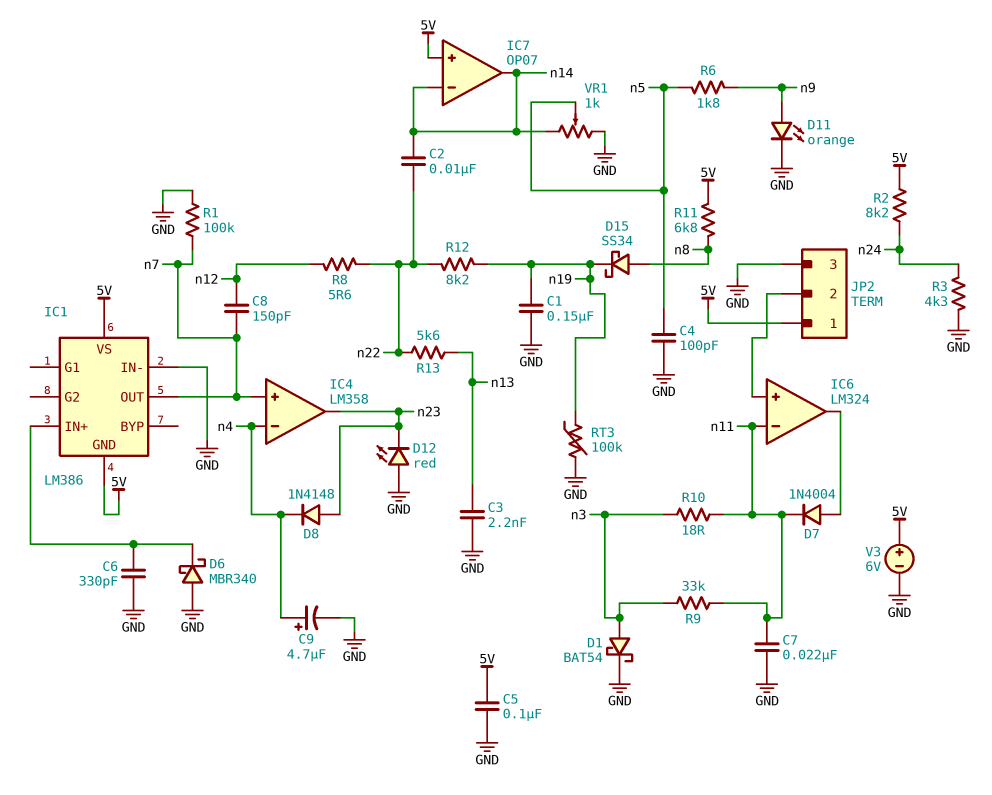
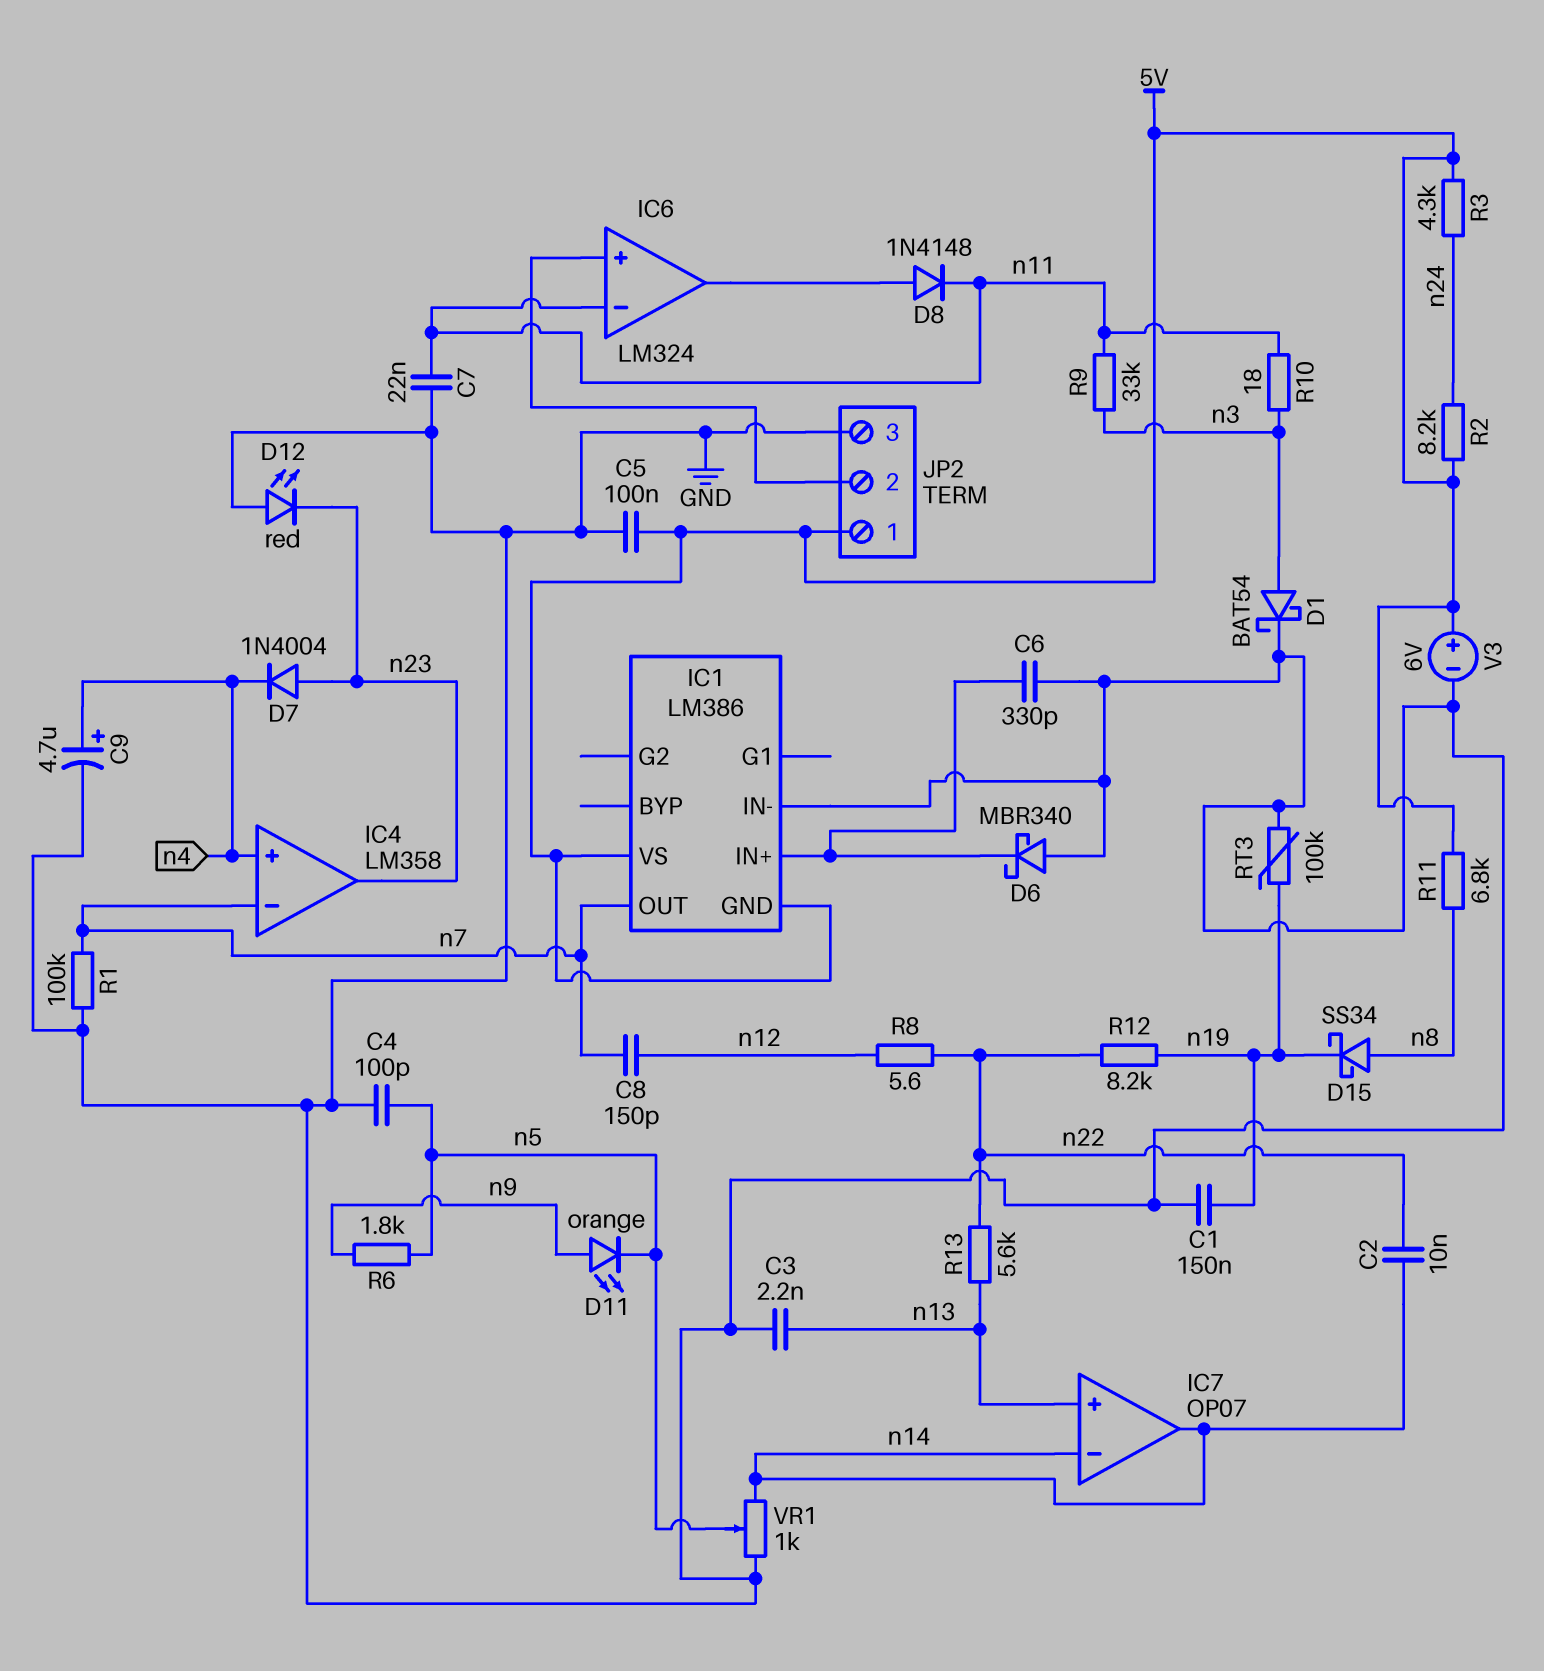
D7: diode 1N4004 (A IC6/out, K n11) -> diode 1N4004 (A n23, K n4)
D8: diode 1N4148 (A n23, K n4) -> diode 1N4148 (A IC6/out, K n11)
D11: LED orange (A n9, K GND) -> LED orange (A n9, K n5)
IC4 pin in+: n7 -> n4
IC4 pin in-: n4 -> n7
IC7 pin in+: 5V -> n13
R3: 4.3k (GND, n24) -> 4.3k (5V, n24)

